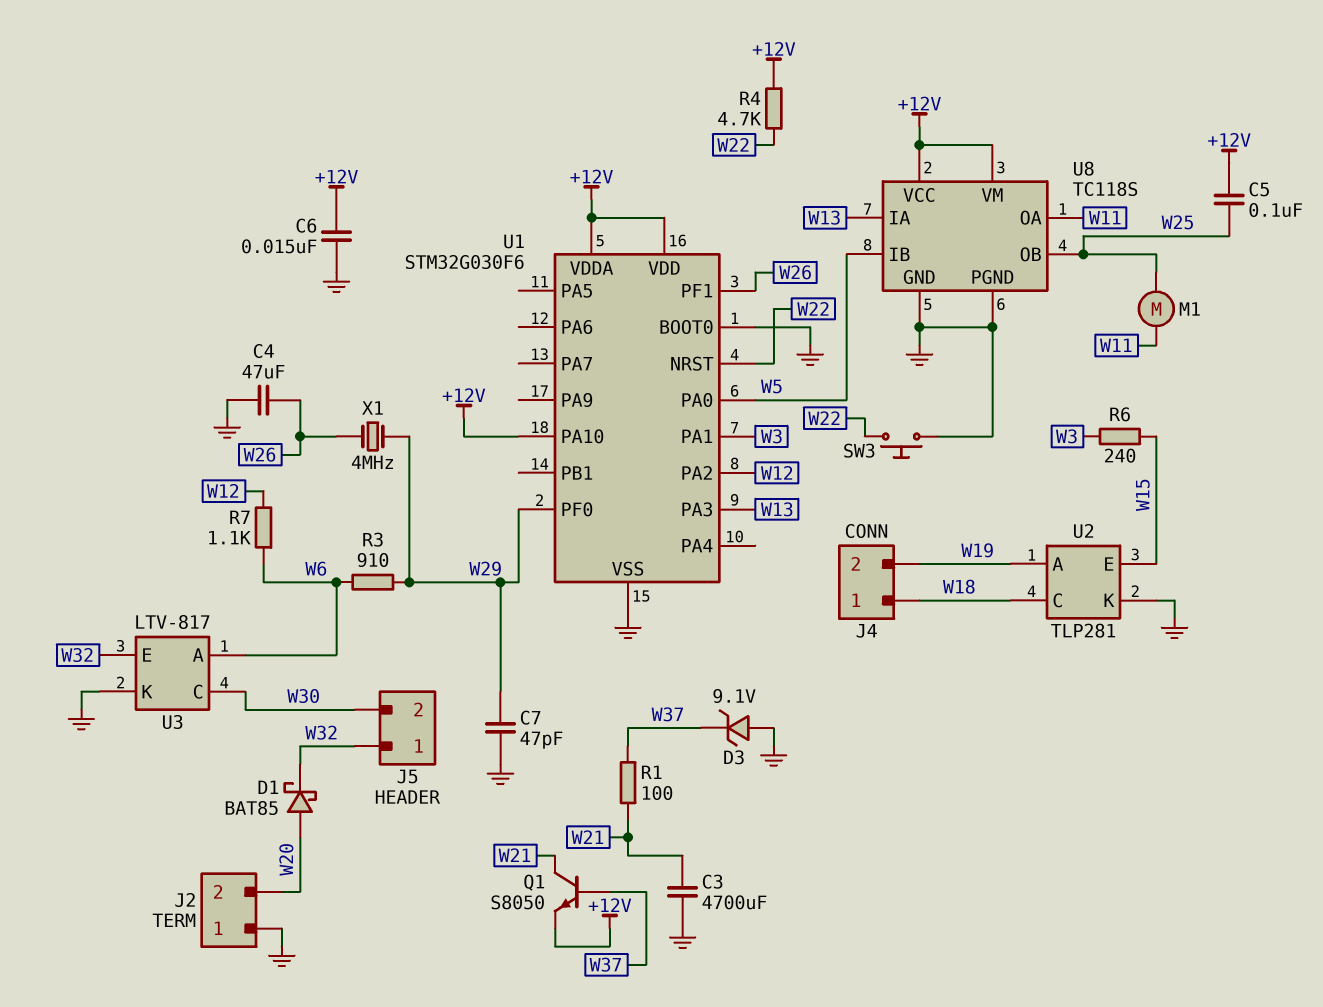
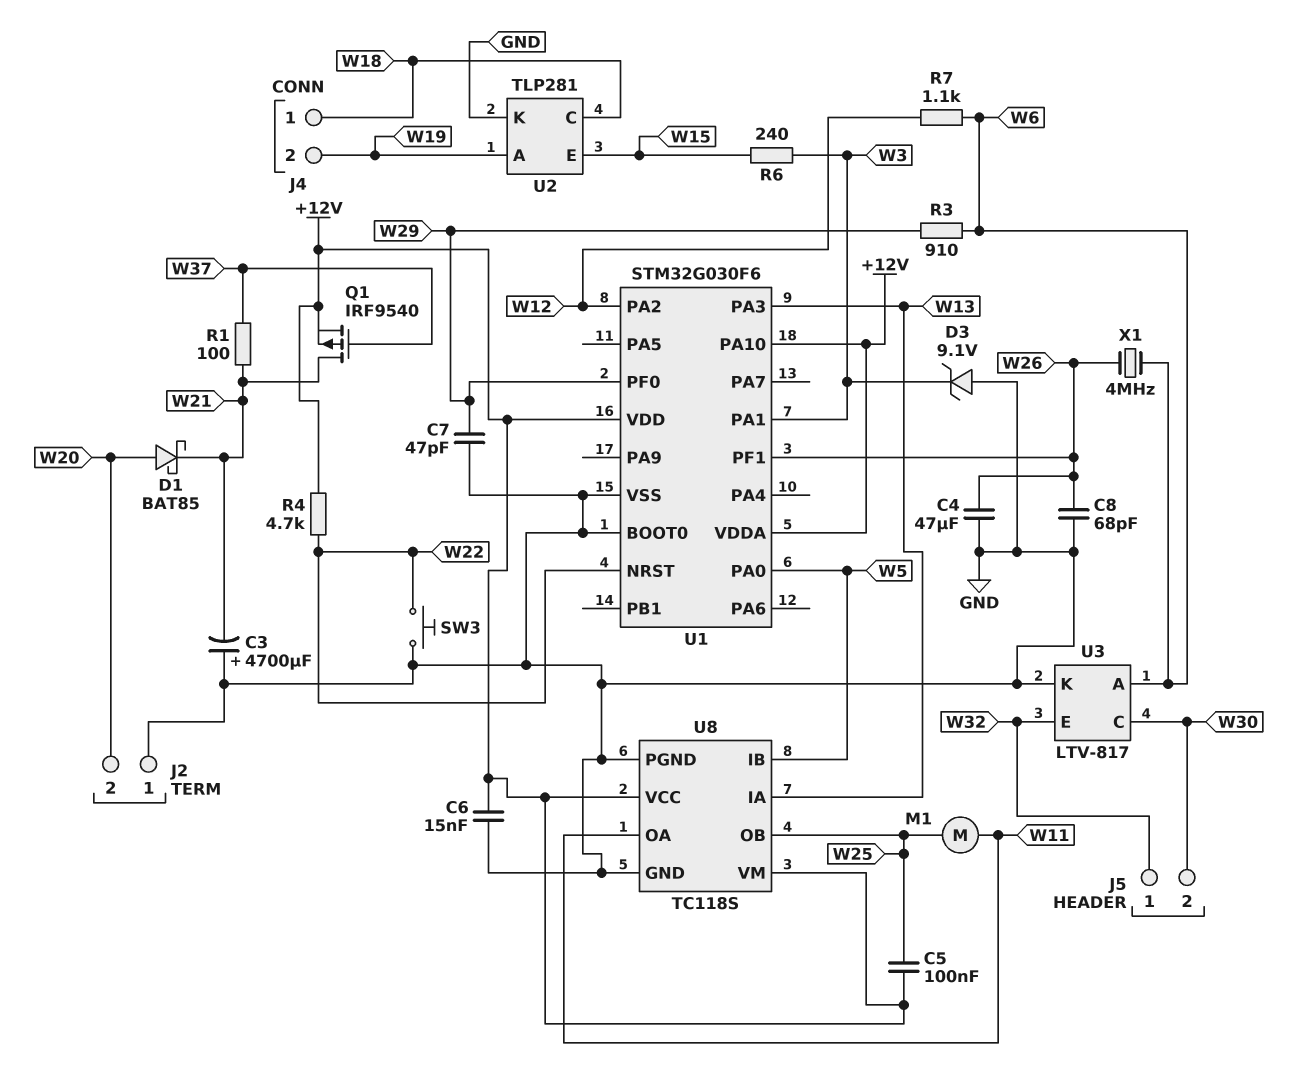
C3: 4700uF (GND, W21) -> 4700uF (plus GND, minus W21)
C8: none -> 68pF (GND, W26)
D1: schottky BAT85 (A W20, K W32) -> schottky BAT85 (A W20, K W21)
D3: zener 9.1V (A GND, K W37) -> zener 9.1V (A GND, K W3)
Q1: NPN S8050 (B W37, C W21, E +12V) -> PMOS IRF9540 (G W37, D W21, S +12V)
X1: 4MHz (W26, W29) -> 4MHz (W6, W26)

